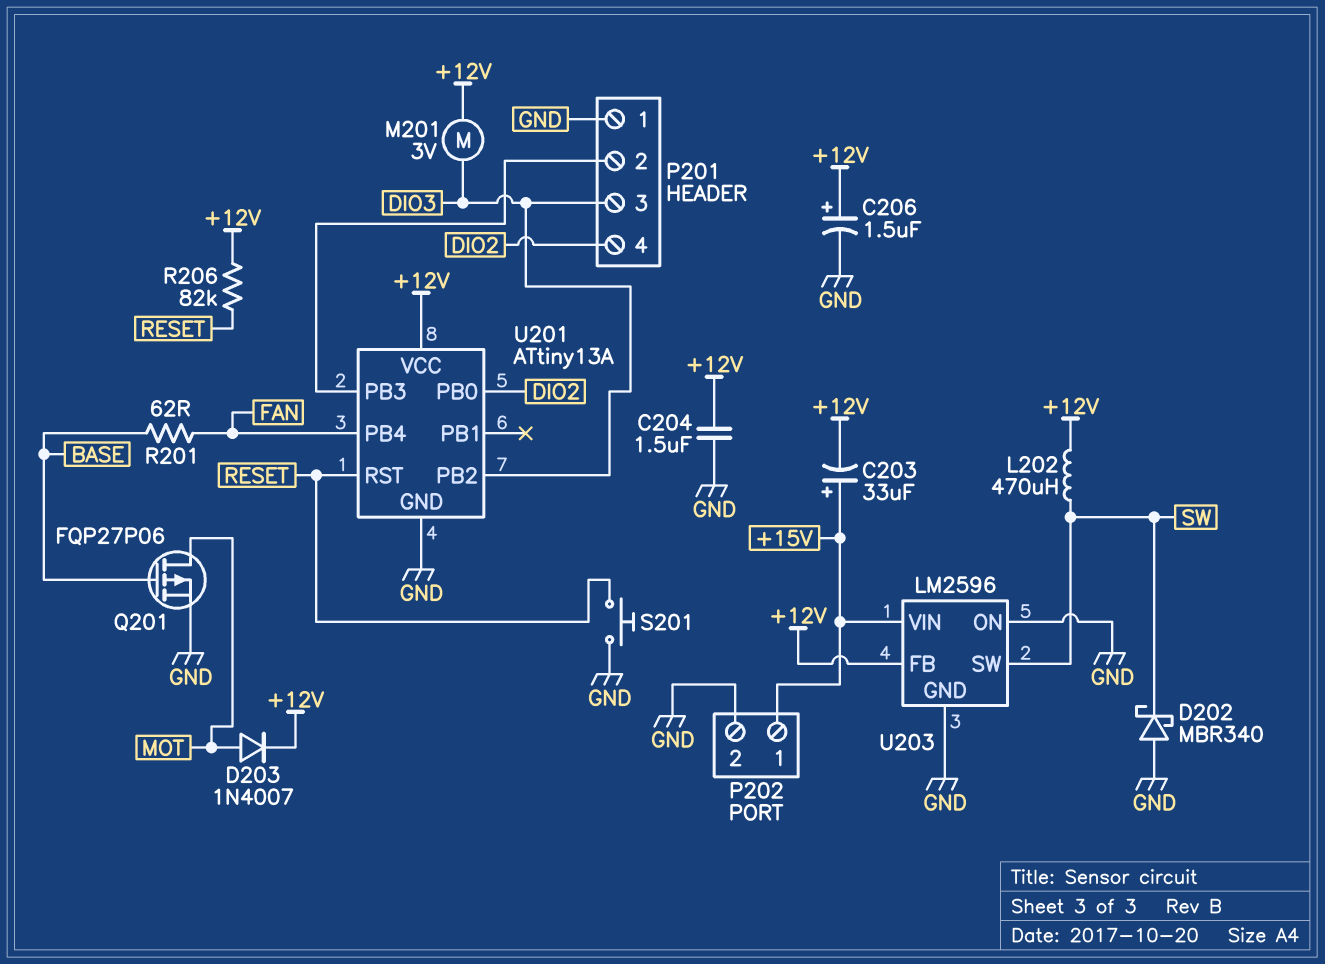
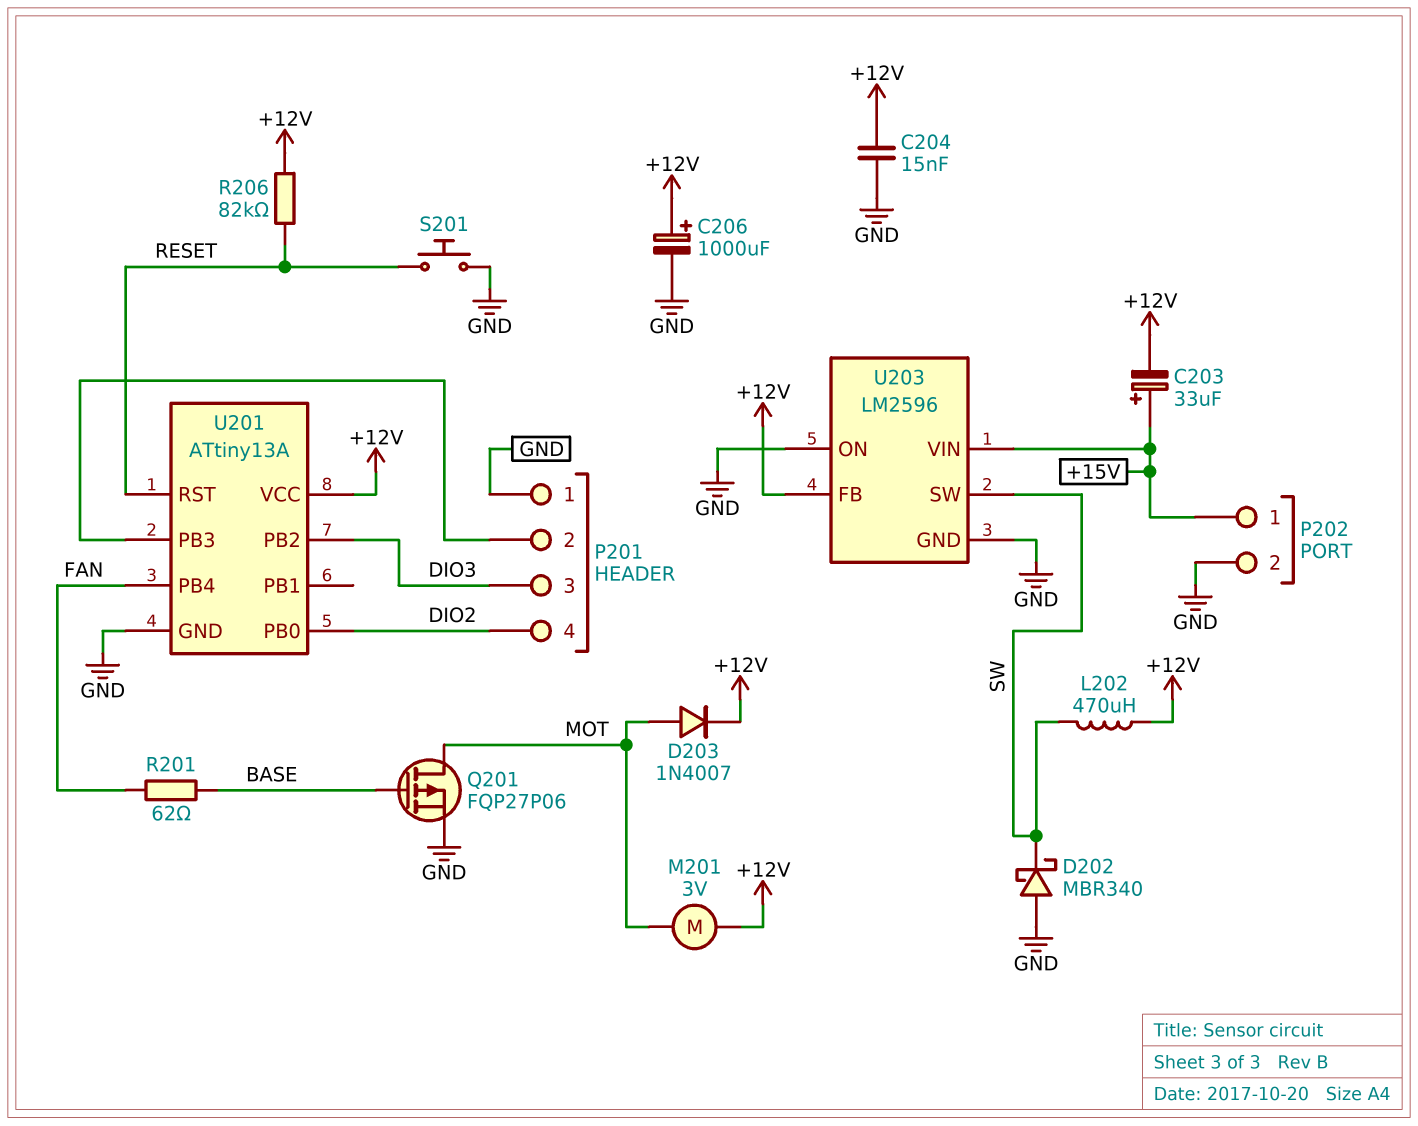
C204: 1.5uF (+12V, GND) -> 15nF (+12V, GND)
C206: 1.5uF (plus +12V, minus GND) -> 1000uF (plus +12V, minus GND)
M201: motor 3V (+12V, DIO3) -> motor 3V (+12V, MOT)

